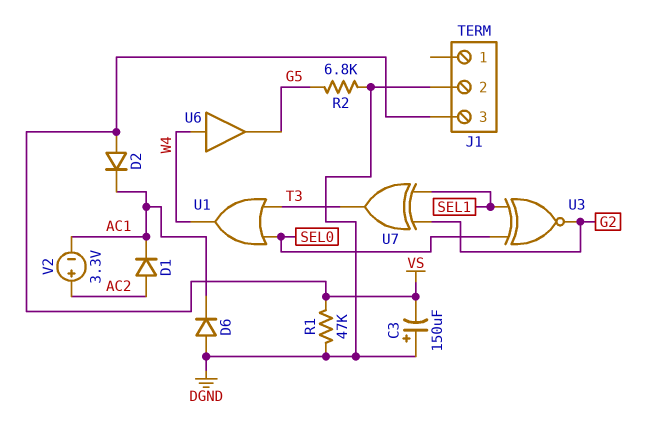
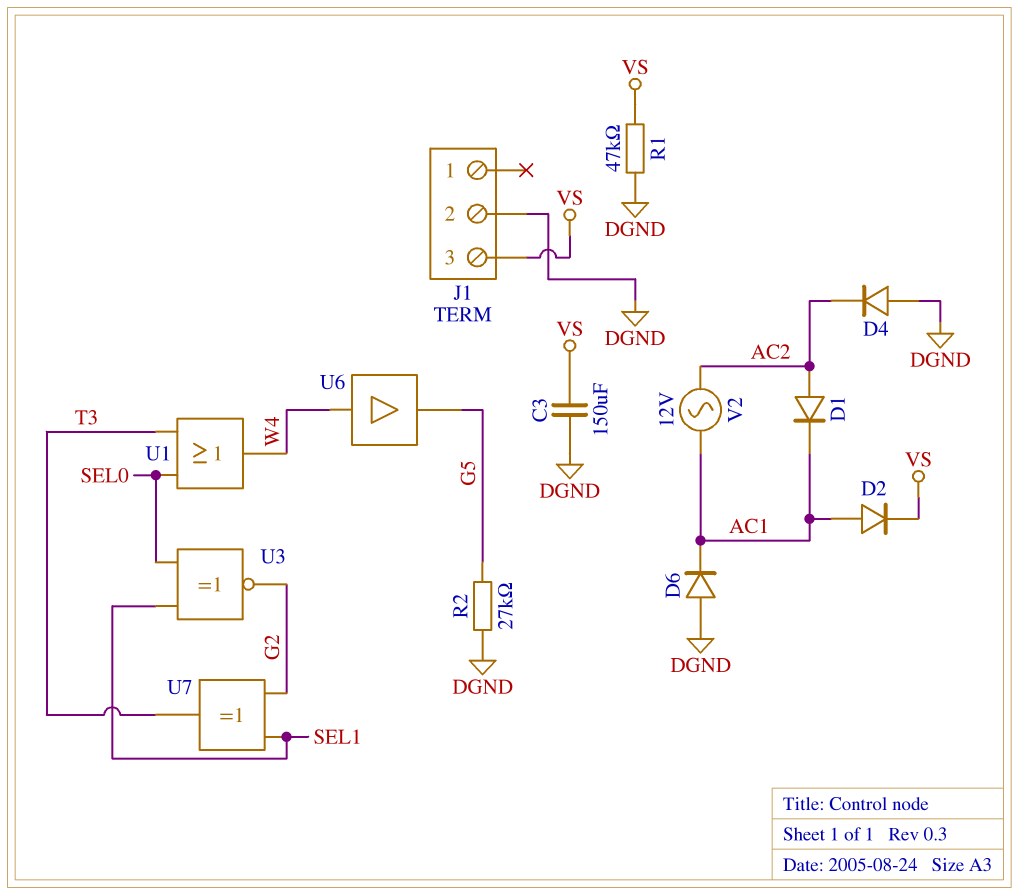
C3: 150uF (plus DGND, minus VS) -> 150uF (DGND, VS)
D2: diode (A VS, K AC1) -> diode (A AC1, K VS)
D4: none -> diode (A DGND, K AC2)
R2: 6.8k (DGND, G5) -> 27k (DGND, G5)
V2: 3.3V (plus AC2, minus AC1) -> AC 12V (AC1, AC2)

